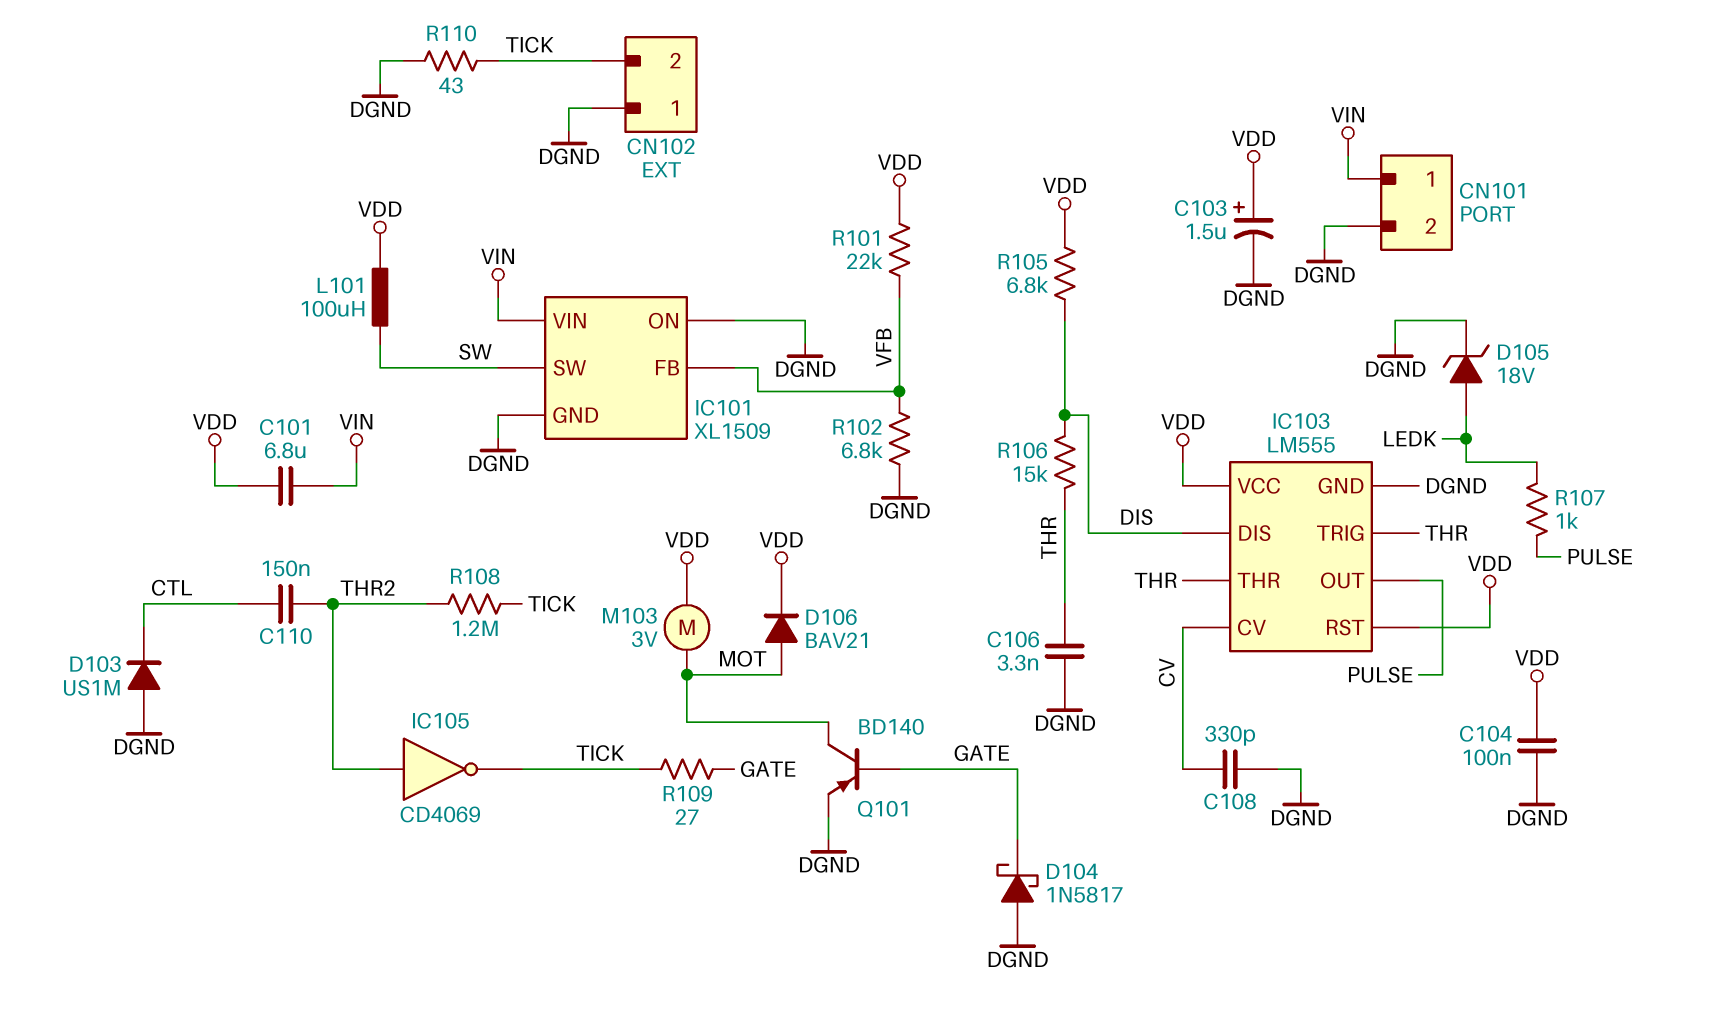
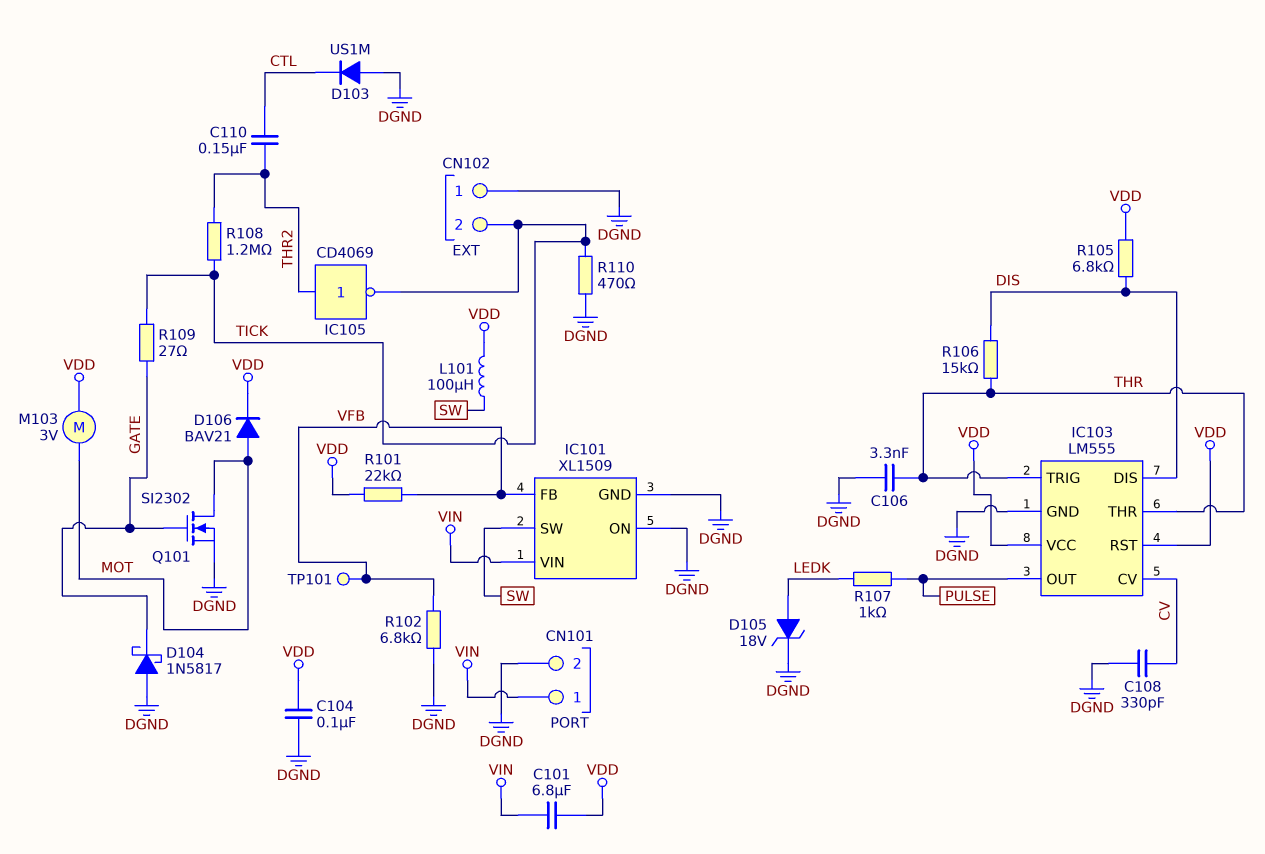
C103: 1.5uF (plus VDD, minus DGND) -> none
Q101: PNP BD140 (B GATE, C MOT, E DGND) -> NMOS SI2302 (G GATE, D MOT, S DGND)
R110: 43 (DGND, TICK) -> 470 (DGND, TICK)
TP101: none -> test point (VFB)

